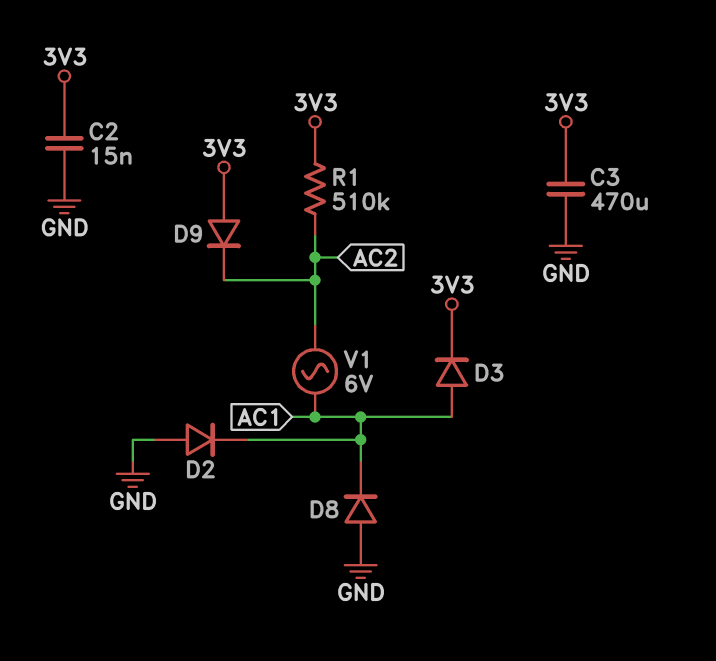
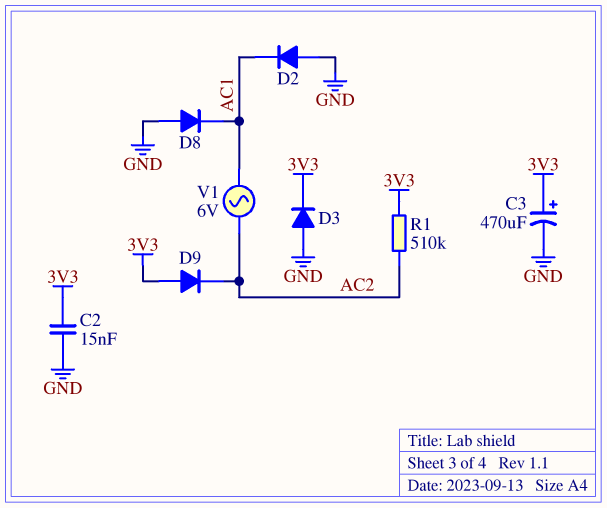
C3: 470uF (3V3, GND) -> 470uF (plus 3V3, minus GND)
D3: diode (A AC1, K 3V3) -> diode (A GND, K 3V3)

